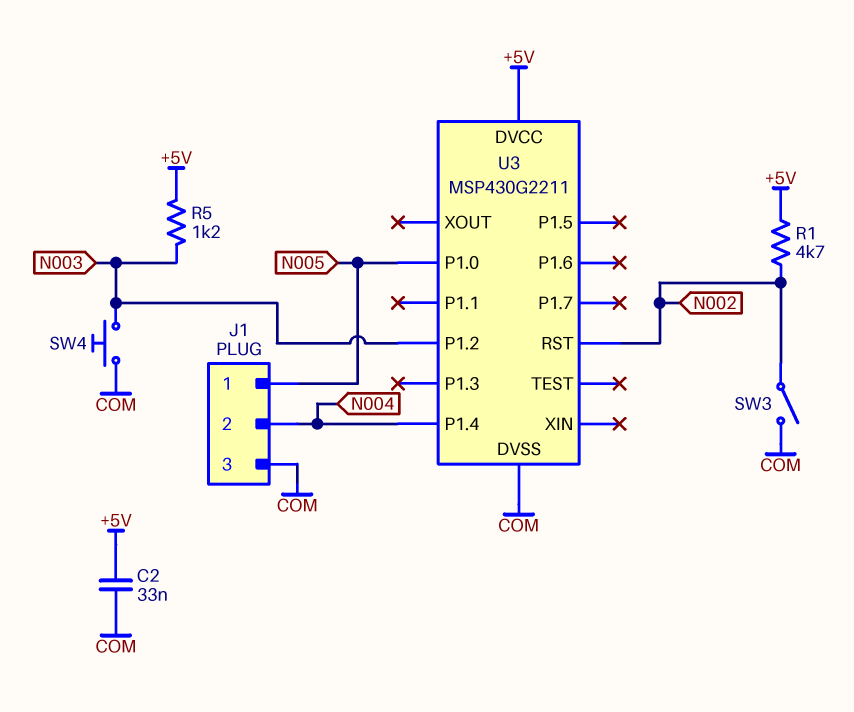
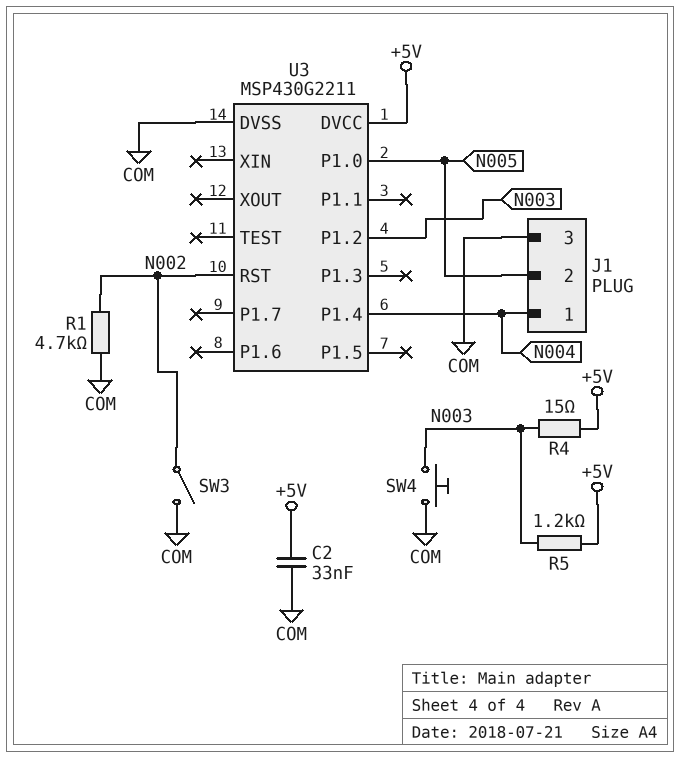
J1 pin 1: N005 -> N004
J1 pin 2: N004 -> N005
R1: 4.7k (+5V, N002) -> 4.7k (COM, N002)
R4: none -> 15 (+5V, N003)

